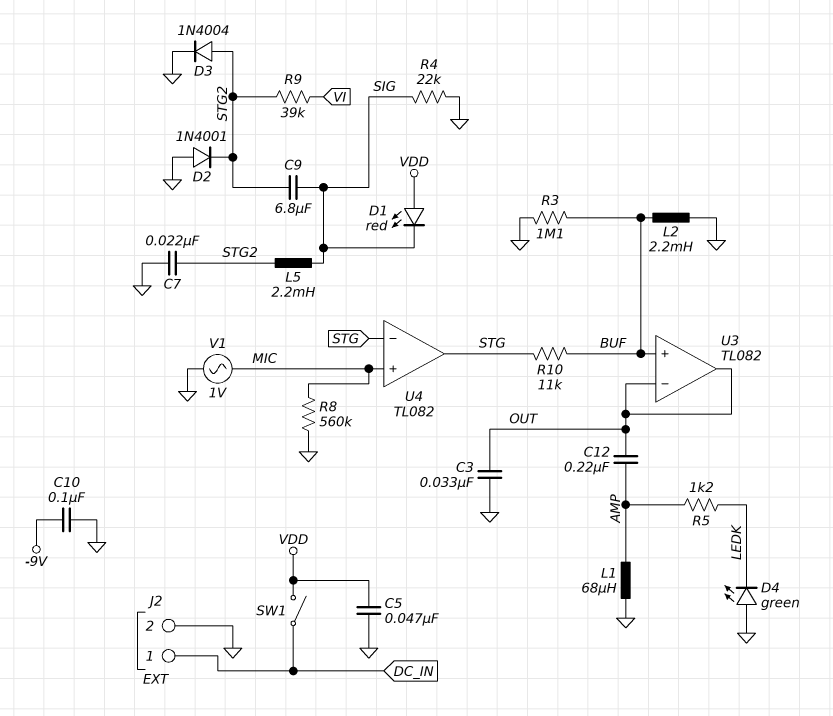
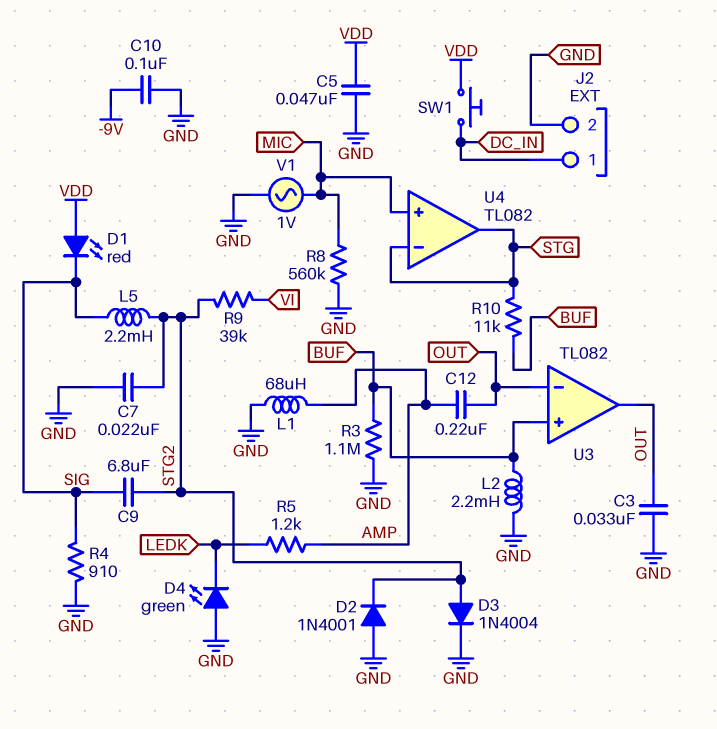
R4: 22k (GND, SIG) -> 910 (GND, SIG)
SW1: switch (DC_IN, VDD) -> button (DC_IN, VDD)

